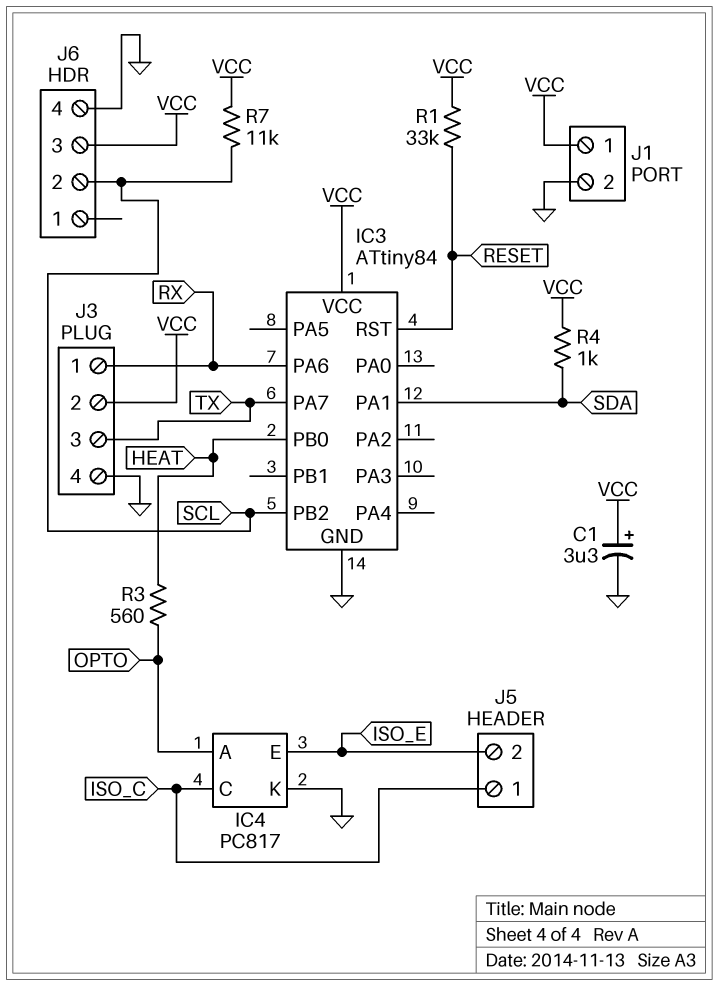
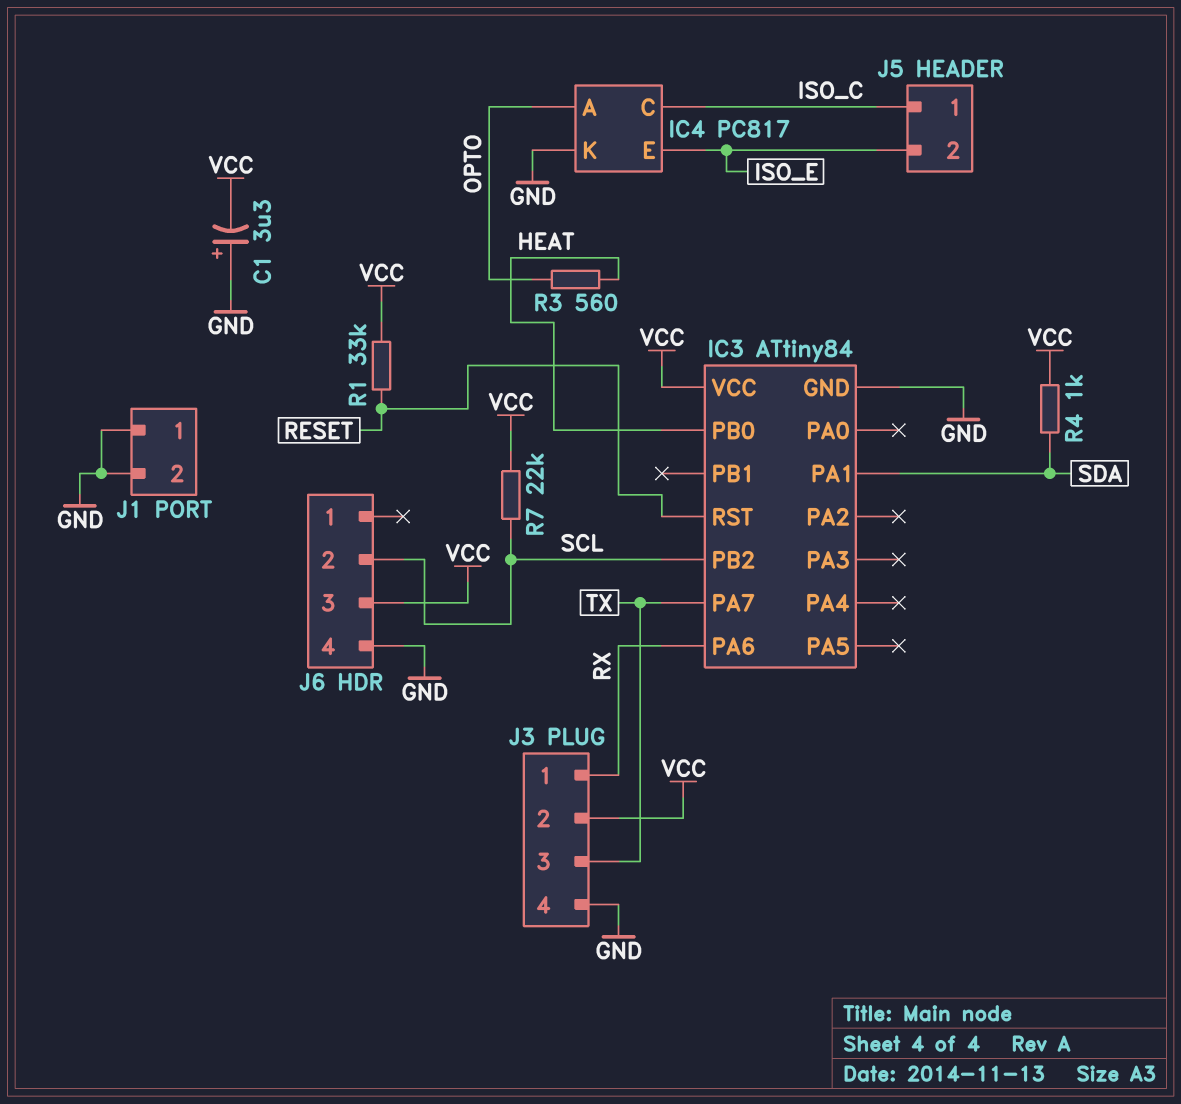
C1: 3.3uF (plus VCC, minus GND) -> 3.3uF (plus GND, minus VCC)
J1 pin 1: VCC -> GND
R7: 11k (SCL, VCC) -> 22k (SCL, VCC)

